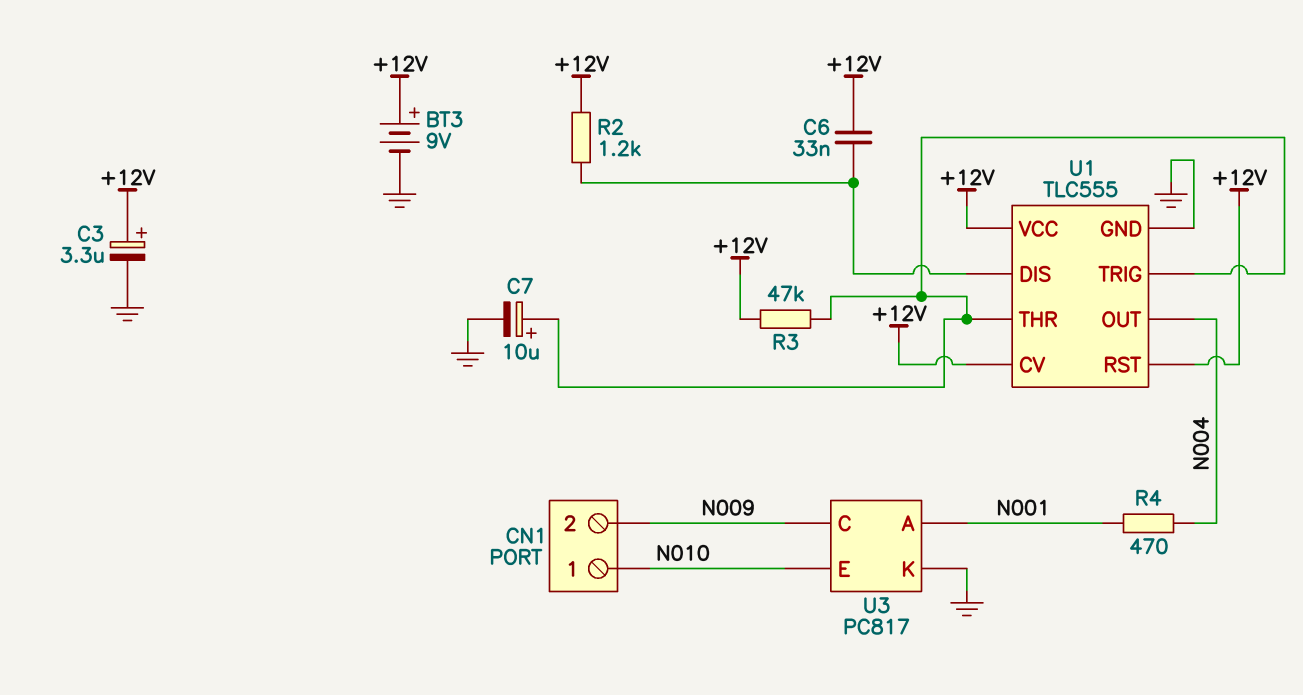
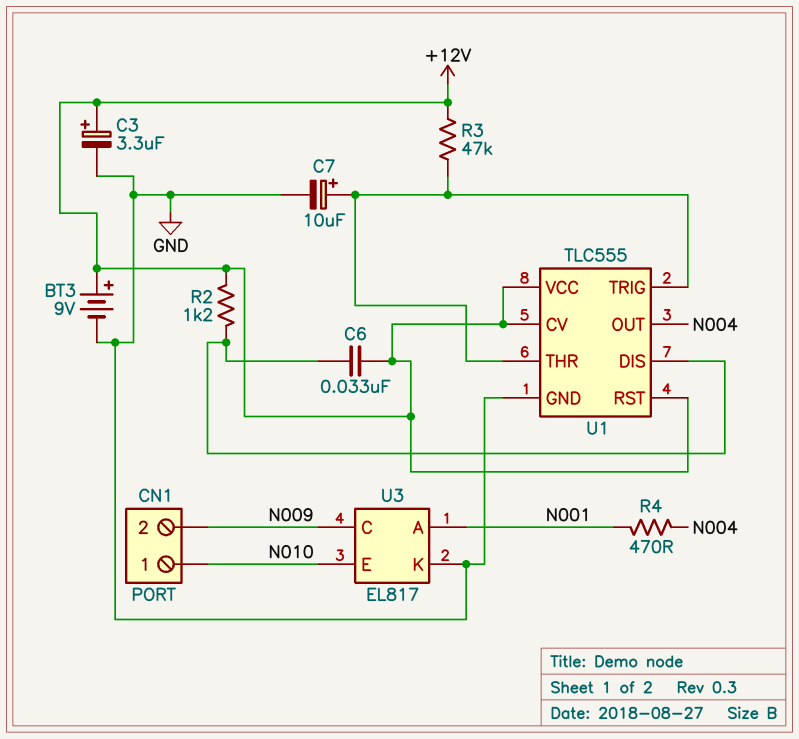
U3: PC817 -> EL817

